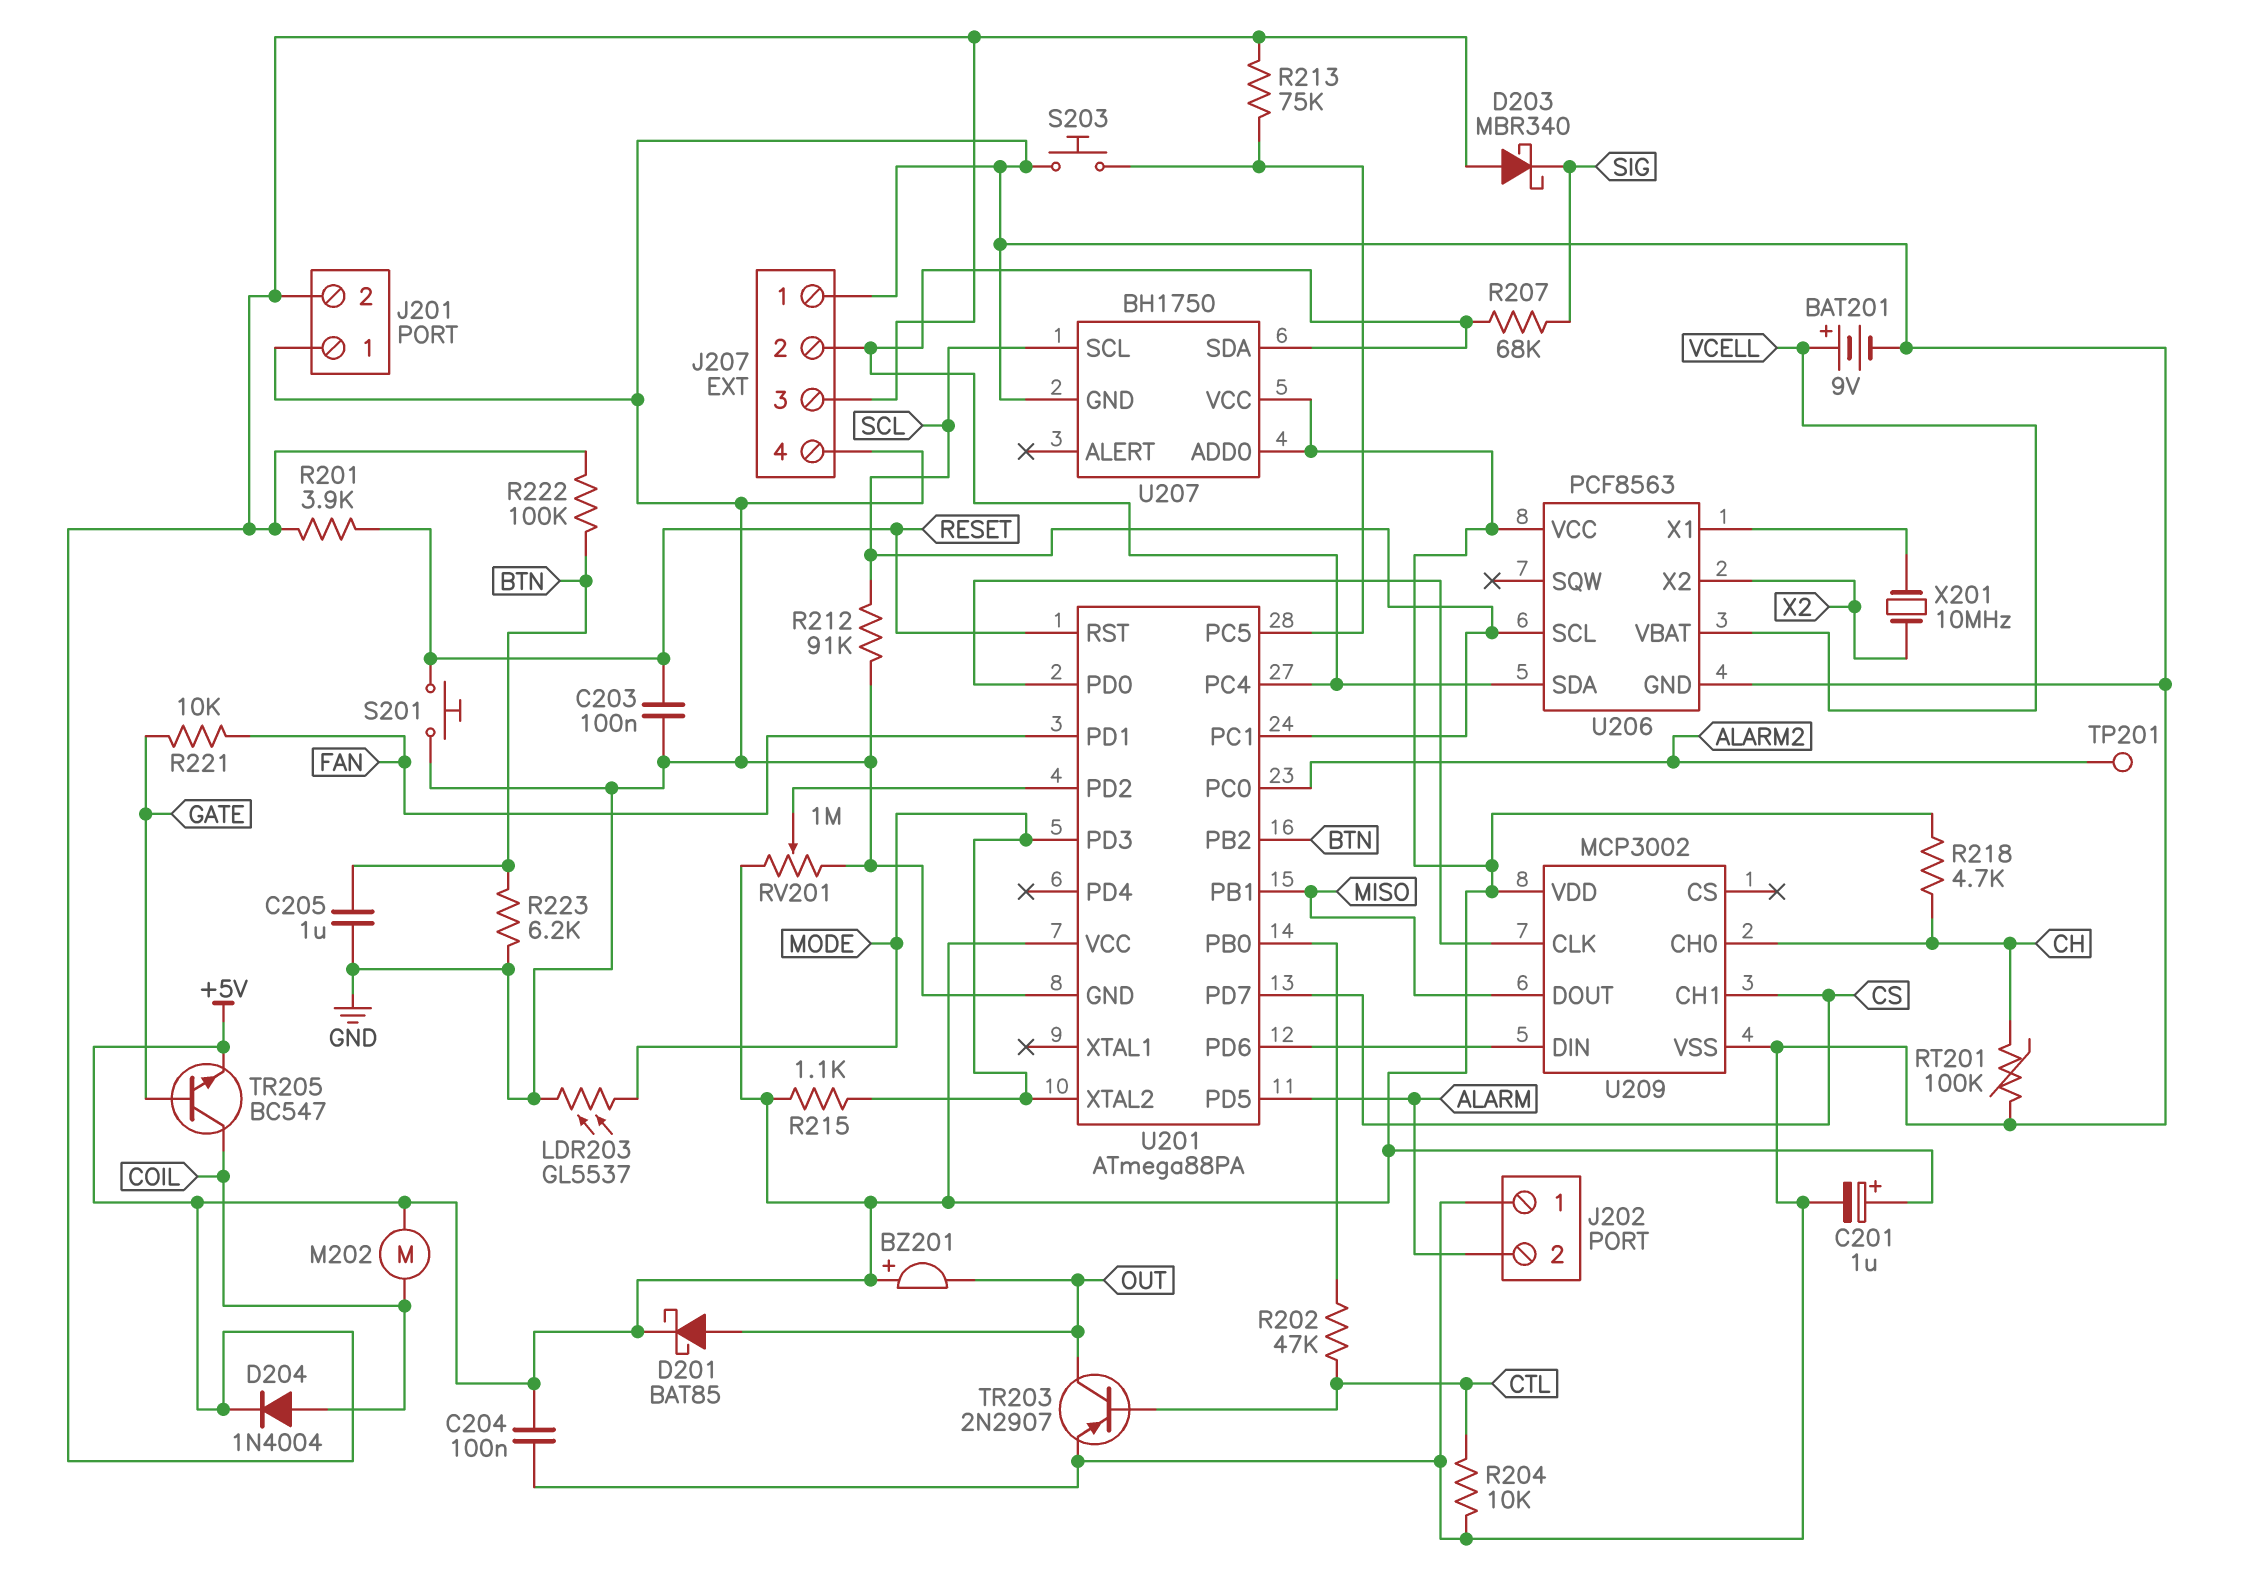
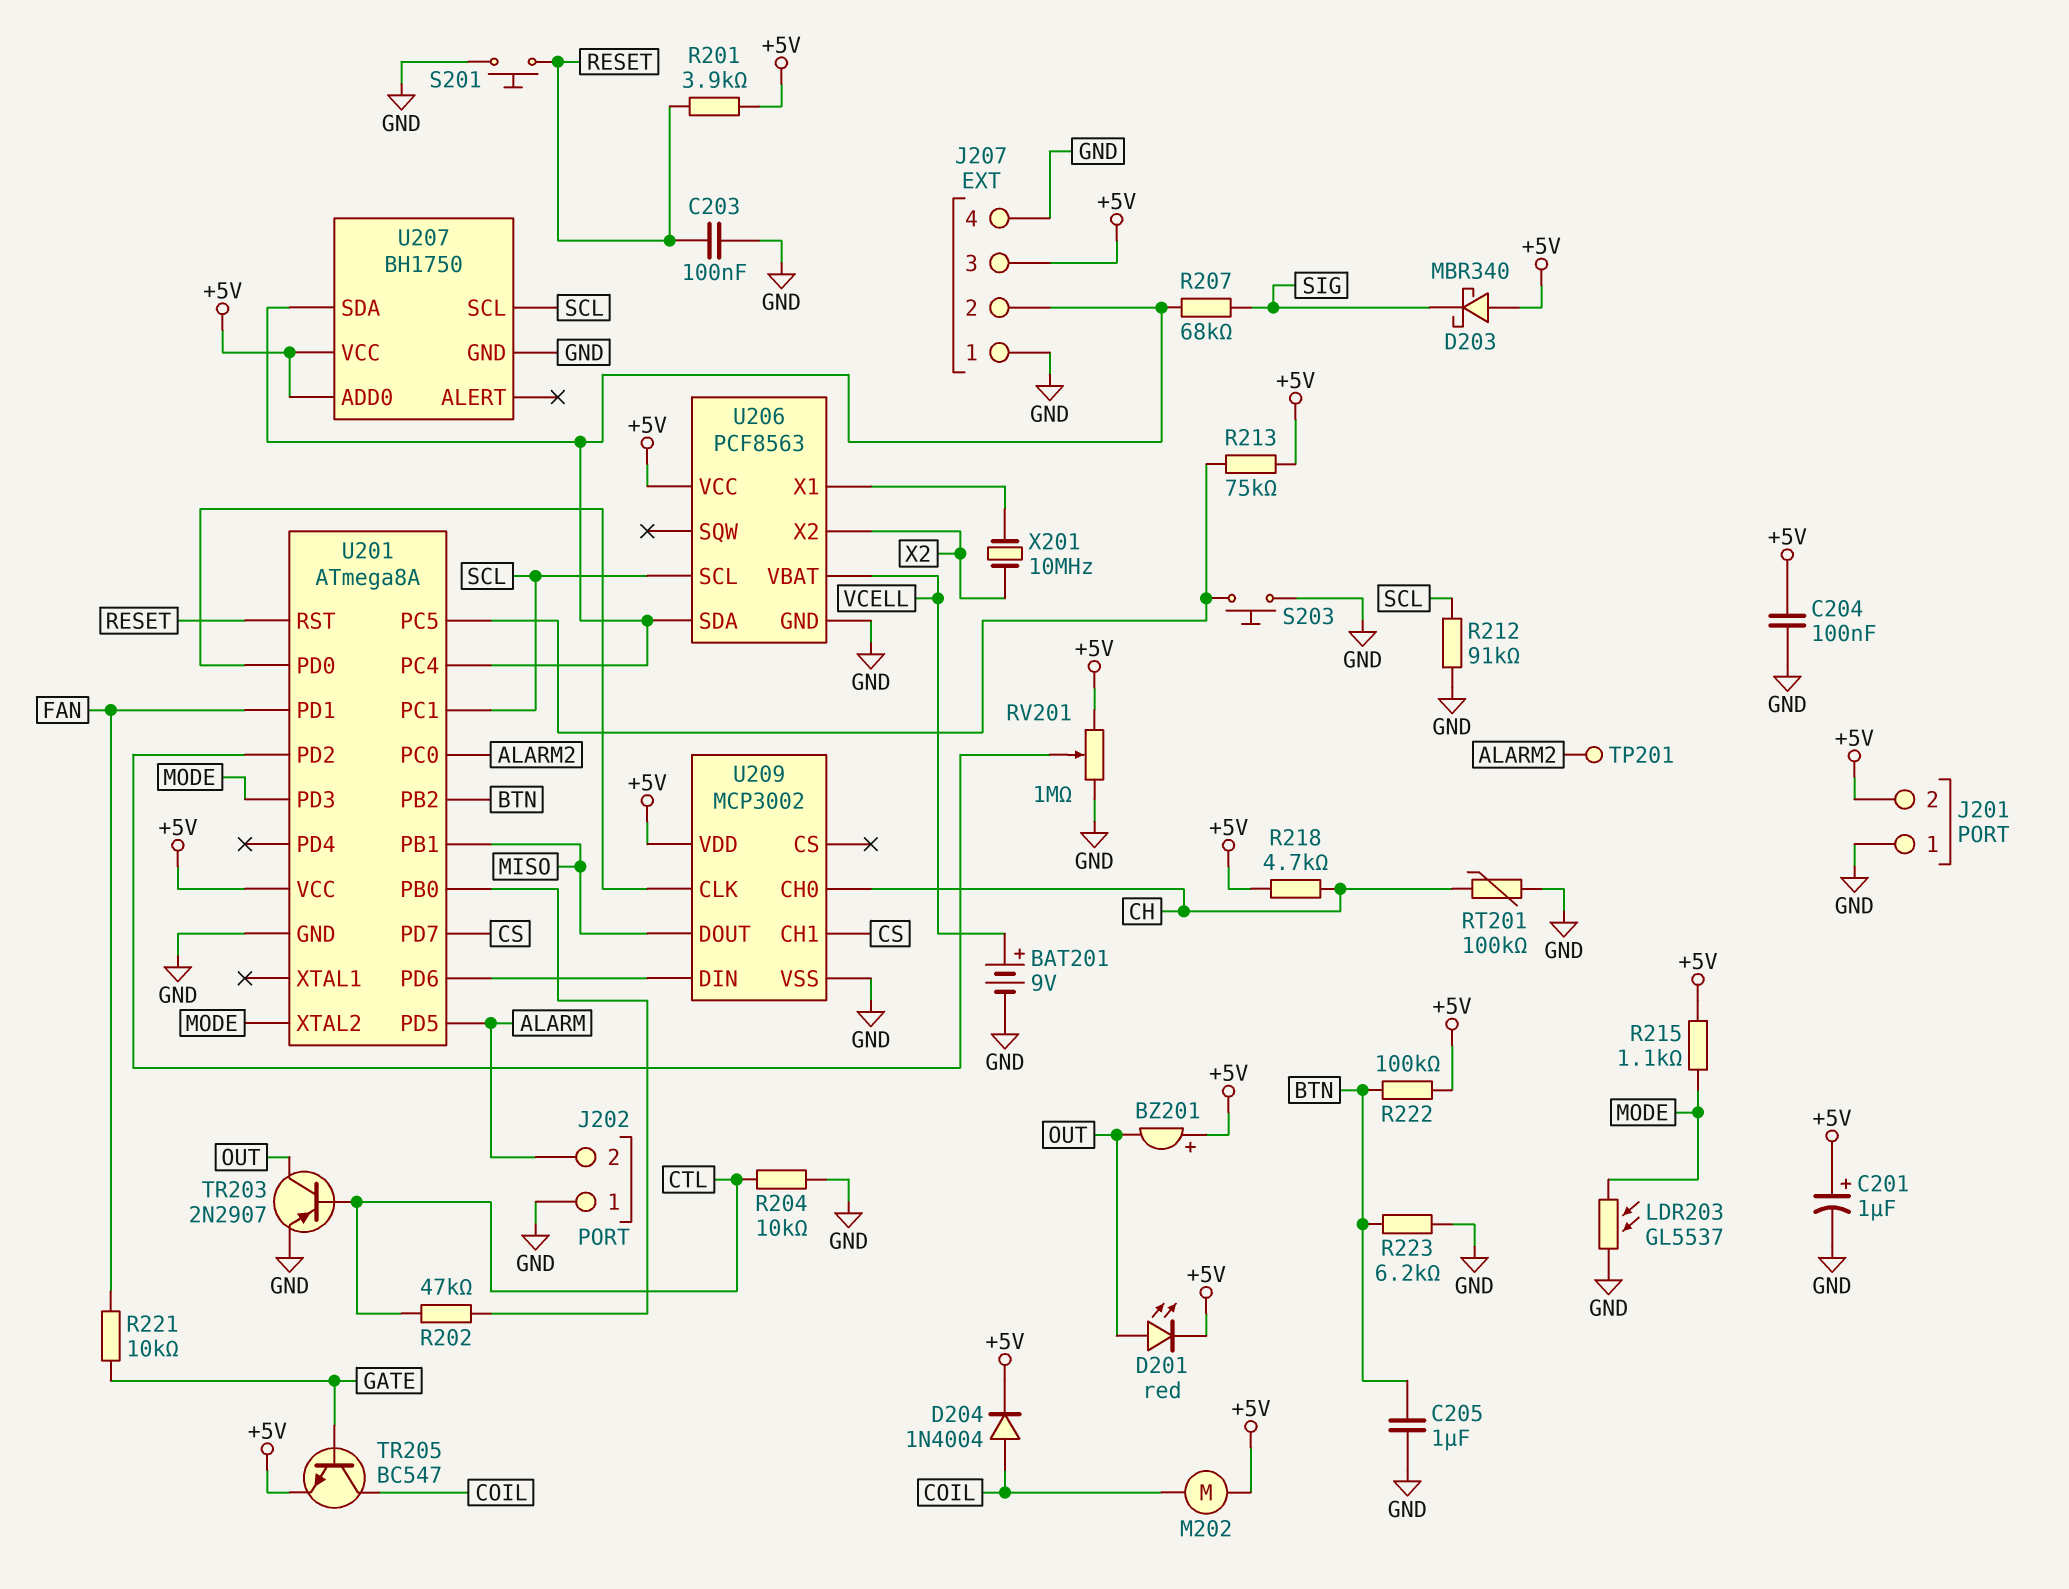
D201: schottky BAT85 (A OUT, K +5V) -> LED red (A OUT, K +5V)
U201: ATmega88PA -> ATmega8A

